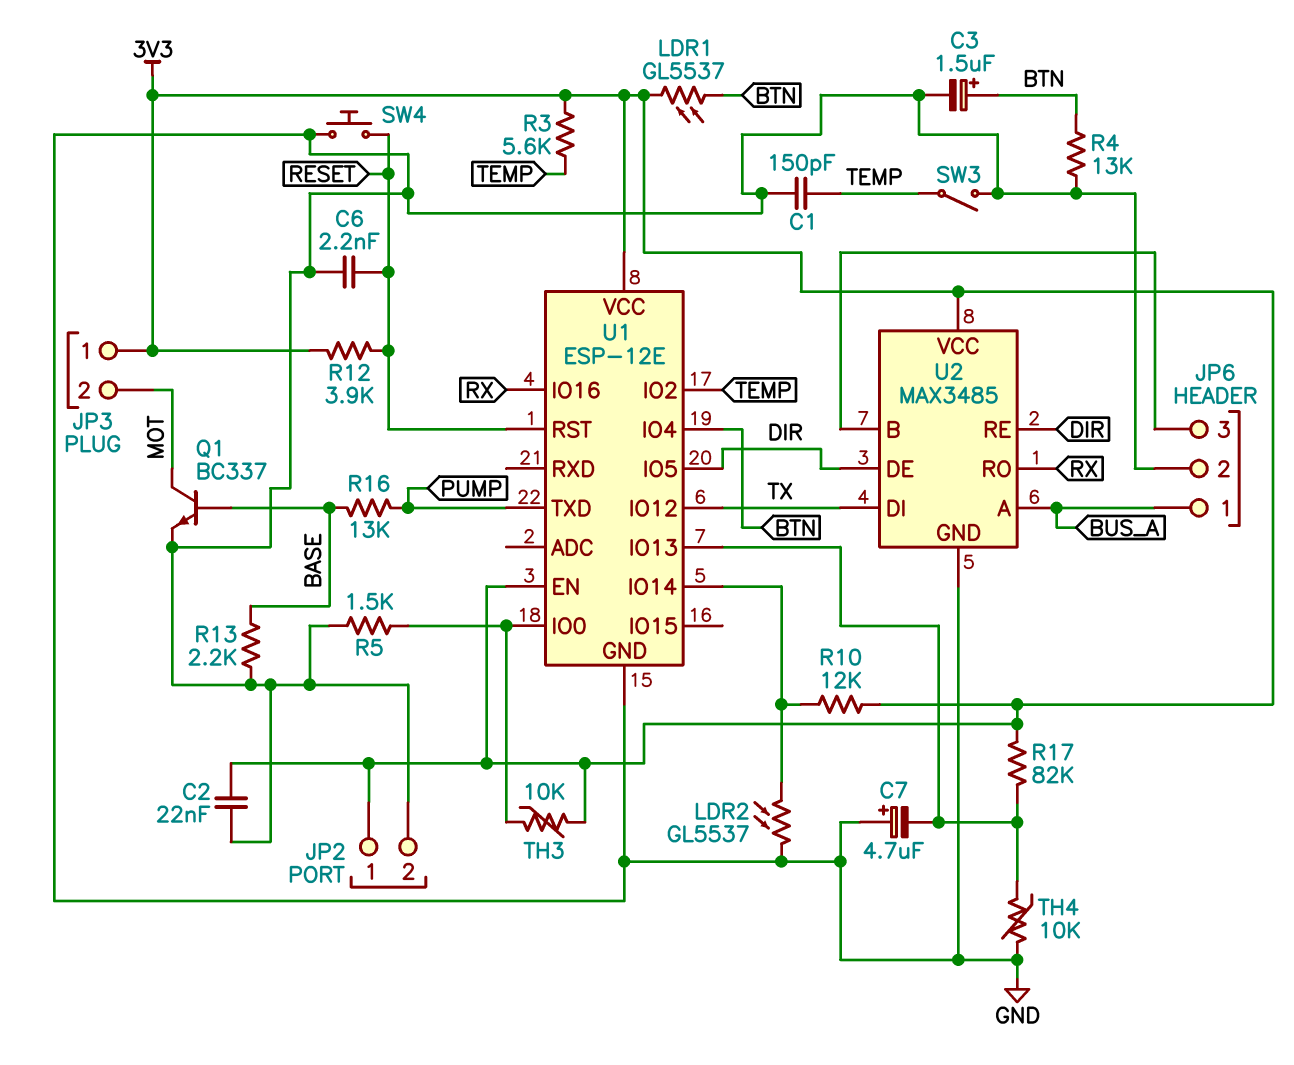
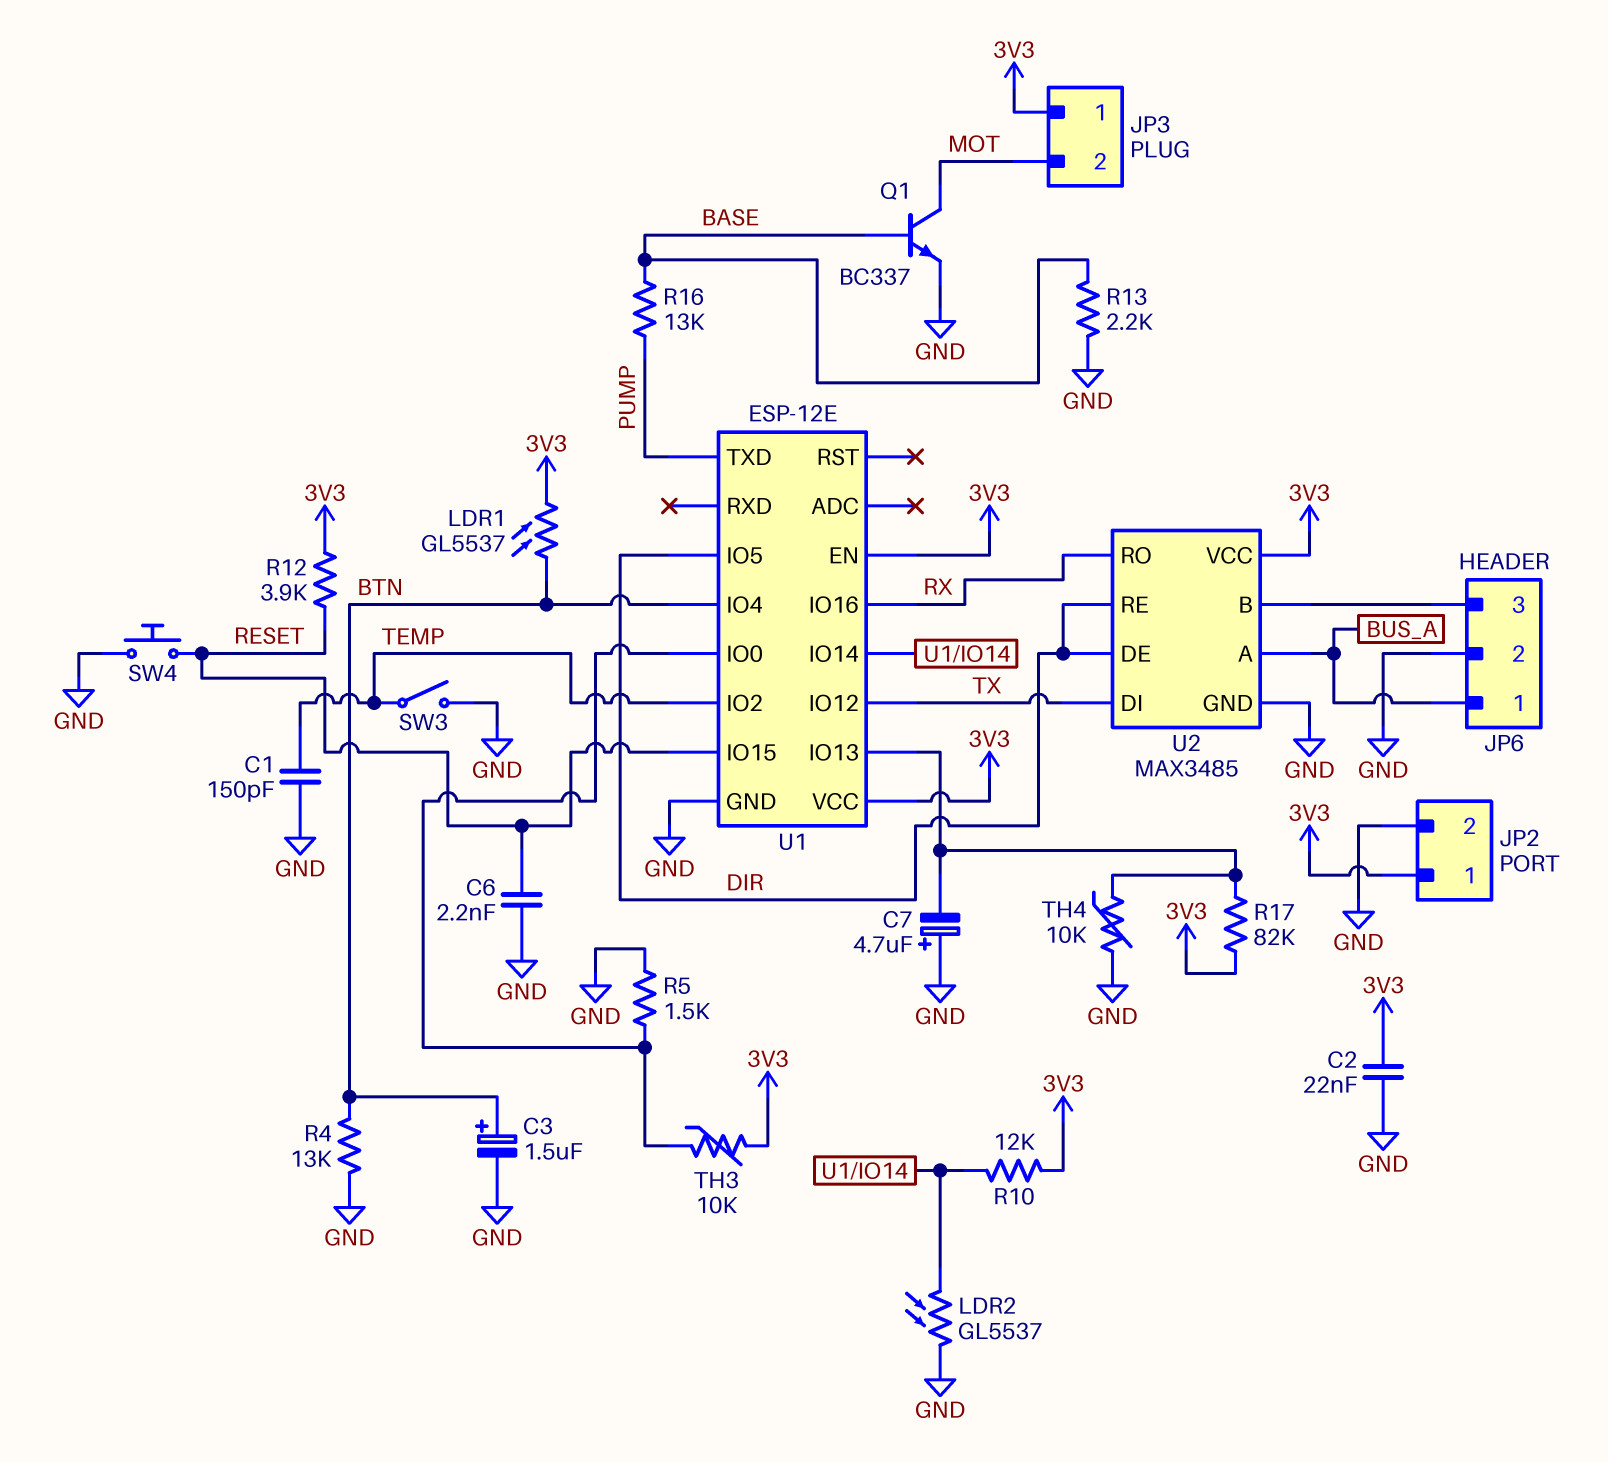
R3: 5.6k (3V3, TEMP) -> none
U1 pin IO15: none -> RESET
U1 pin RST: RESET -> none

